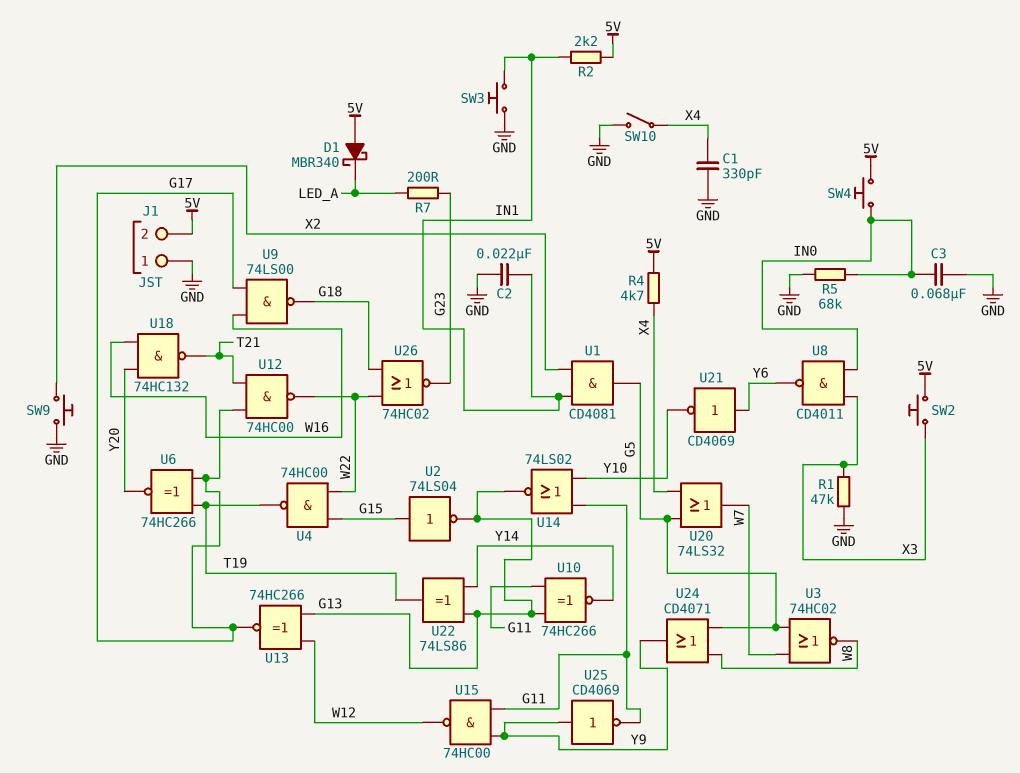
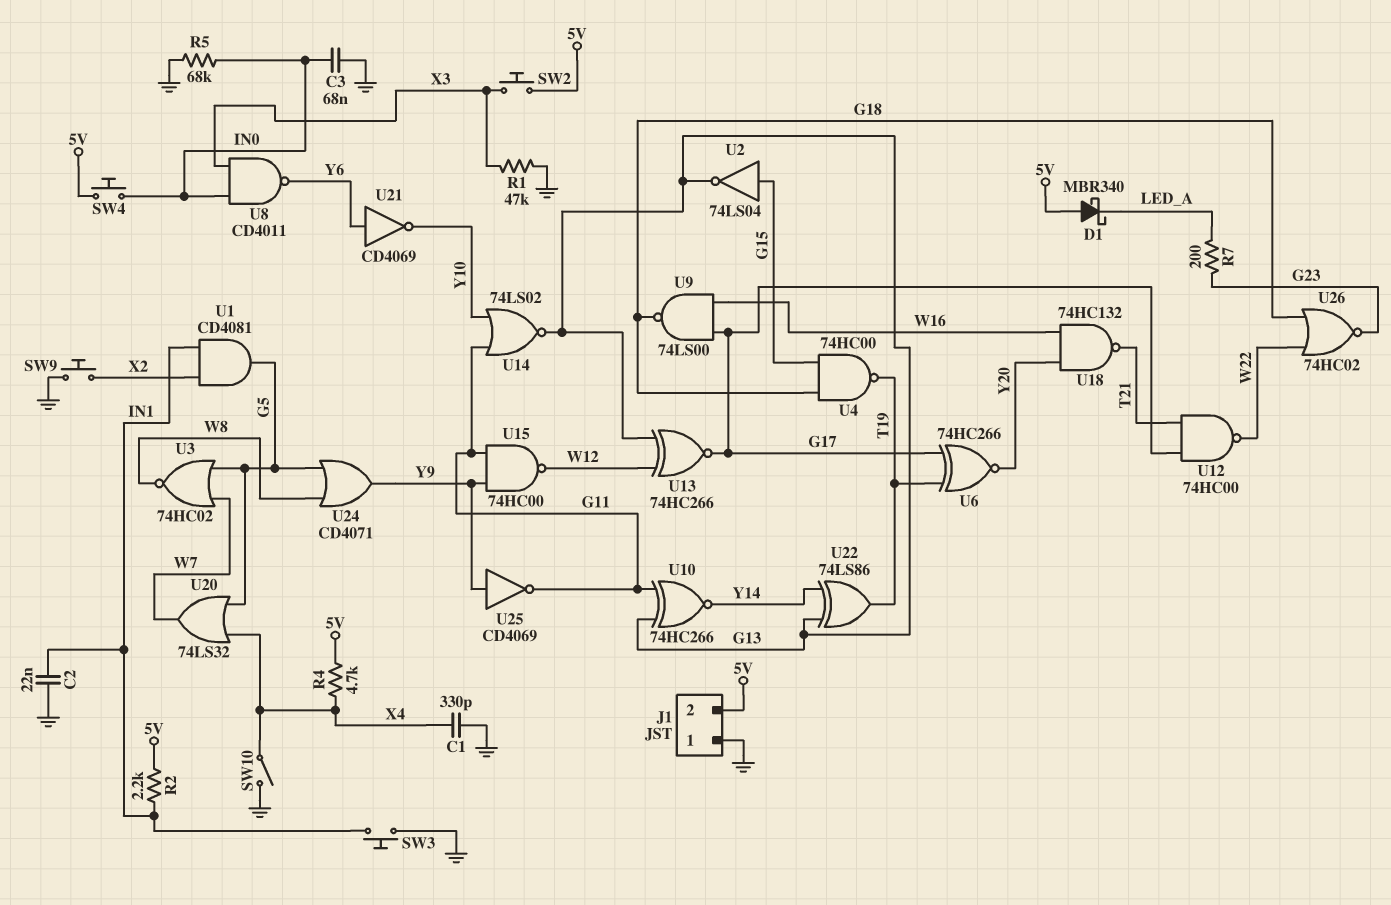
U4: NAND 74HC00 (in G15, in W22, out T19) -> NAND 74HC00 (in G15, in G18, out T19)

